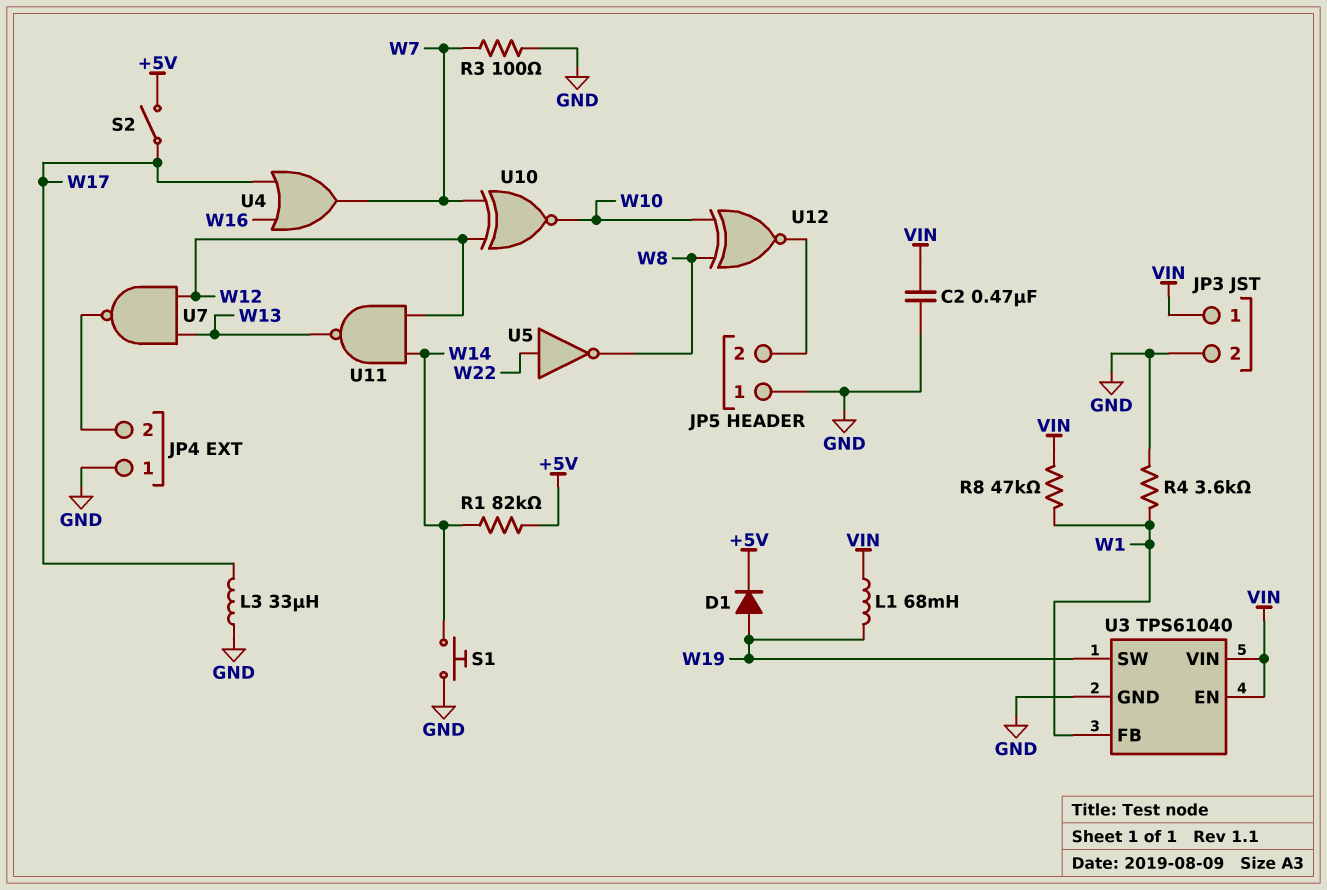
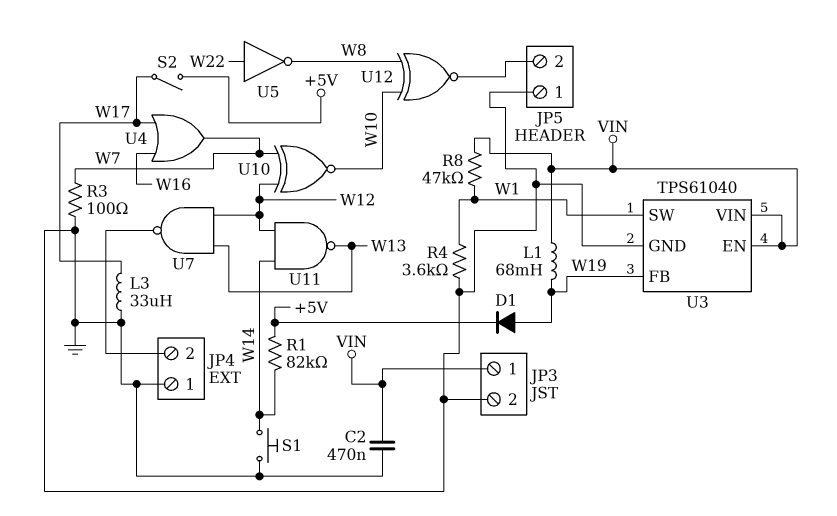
U3 pin FB: W1 -> W19
U3 pin SW: W19 -> W1

